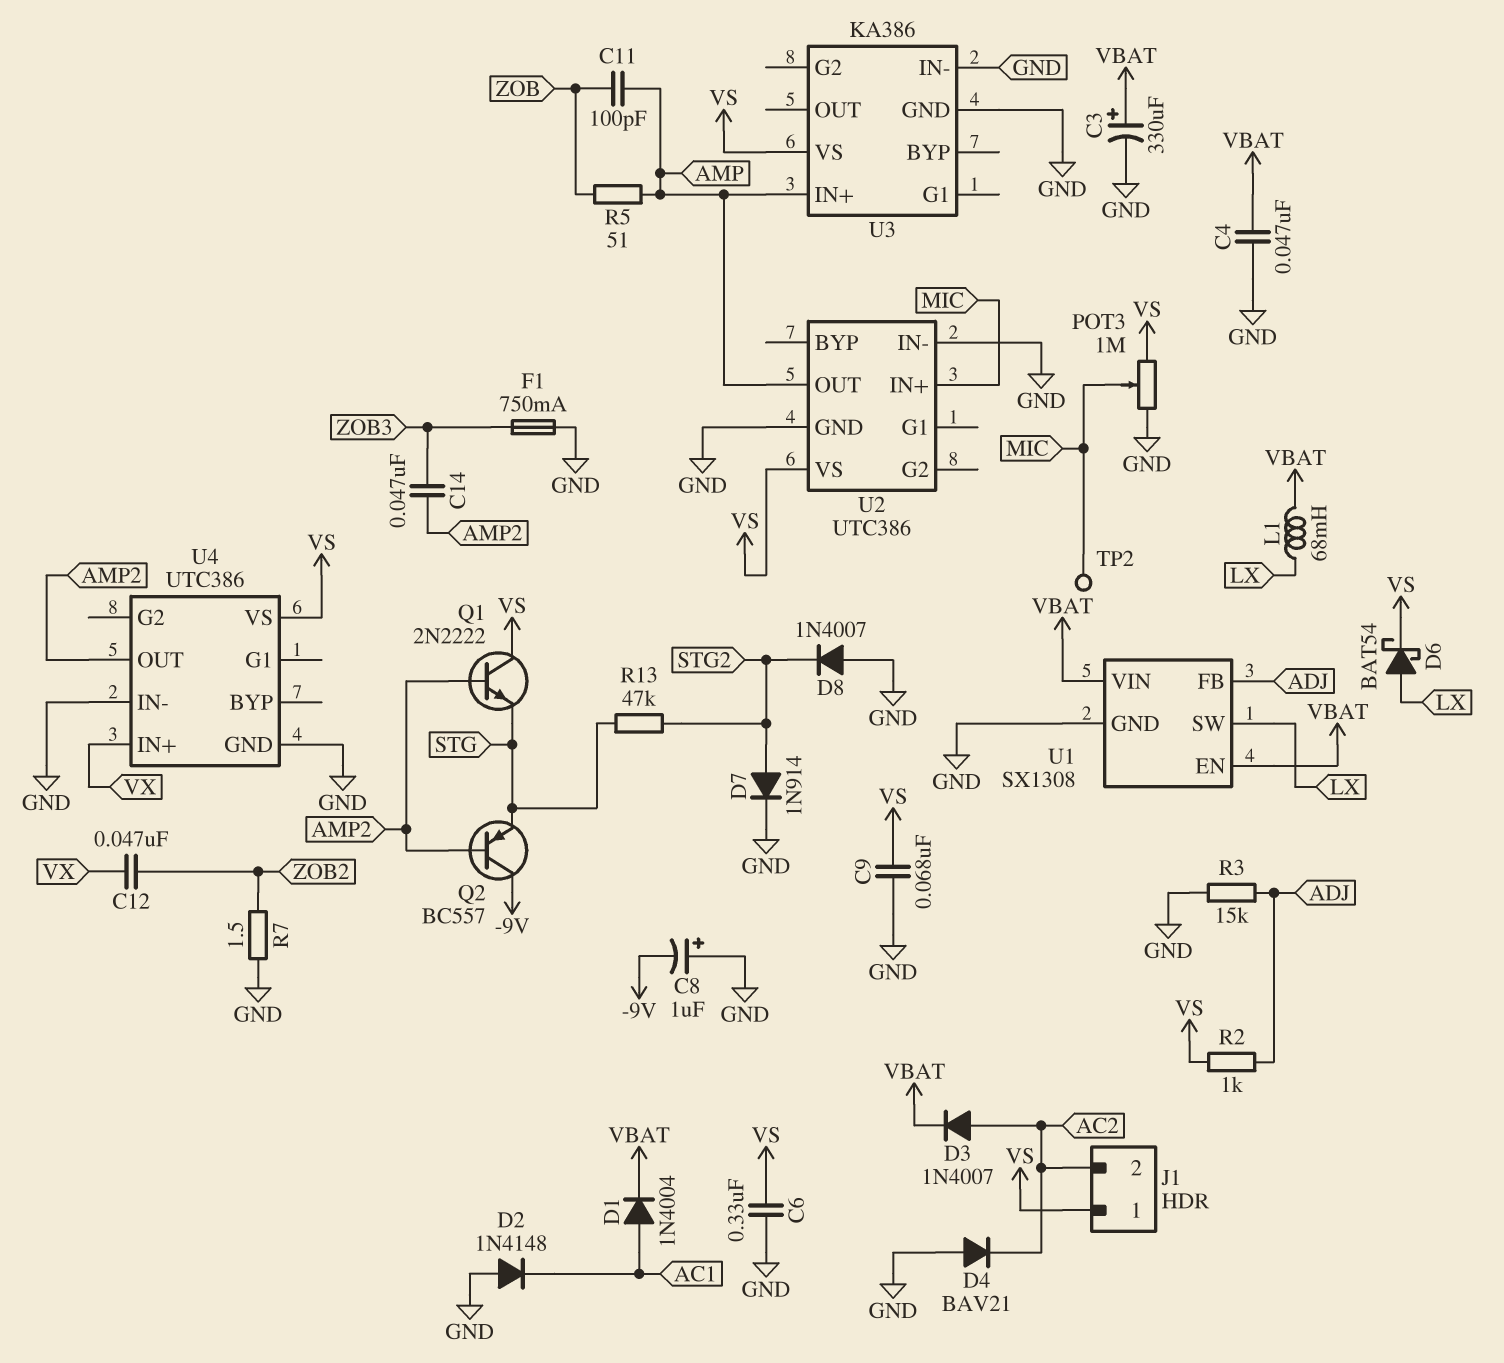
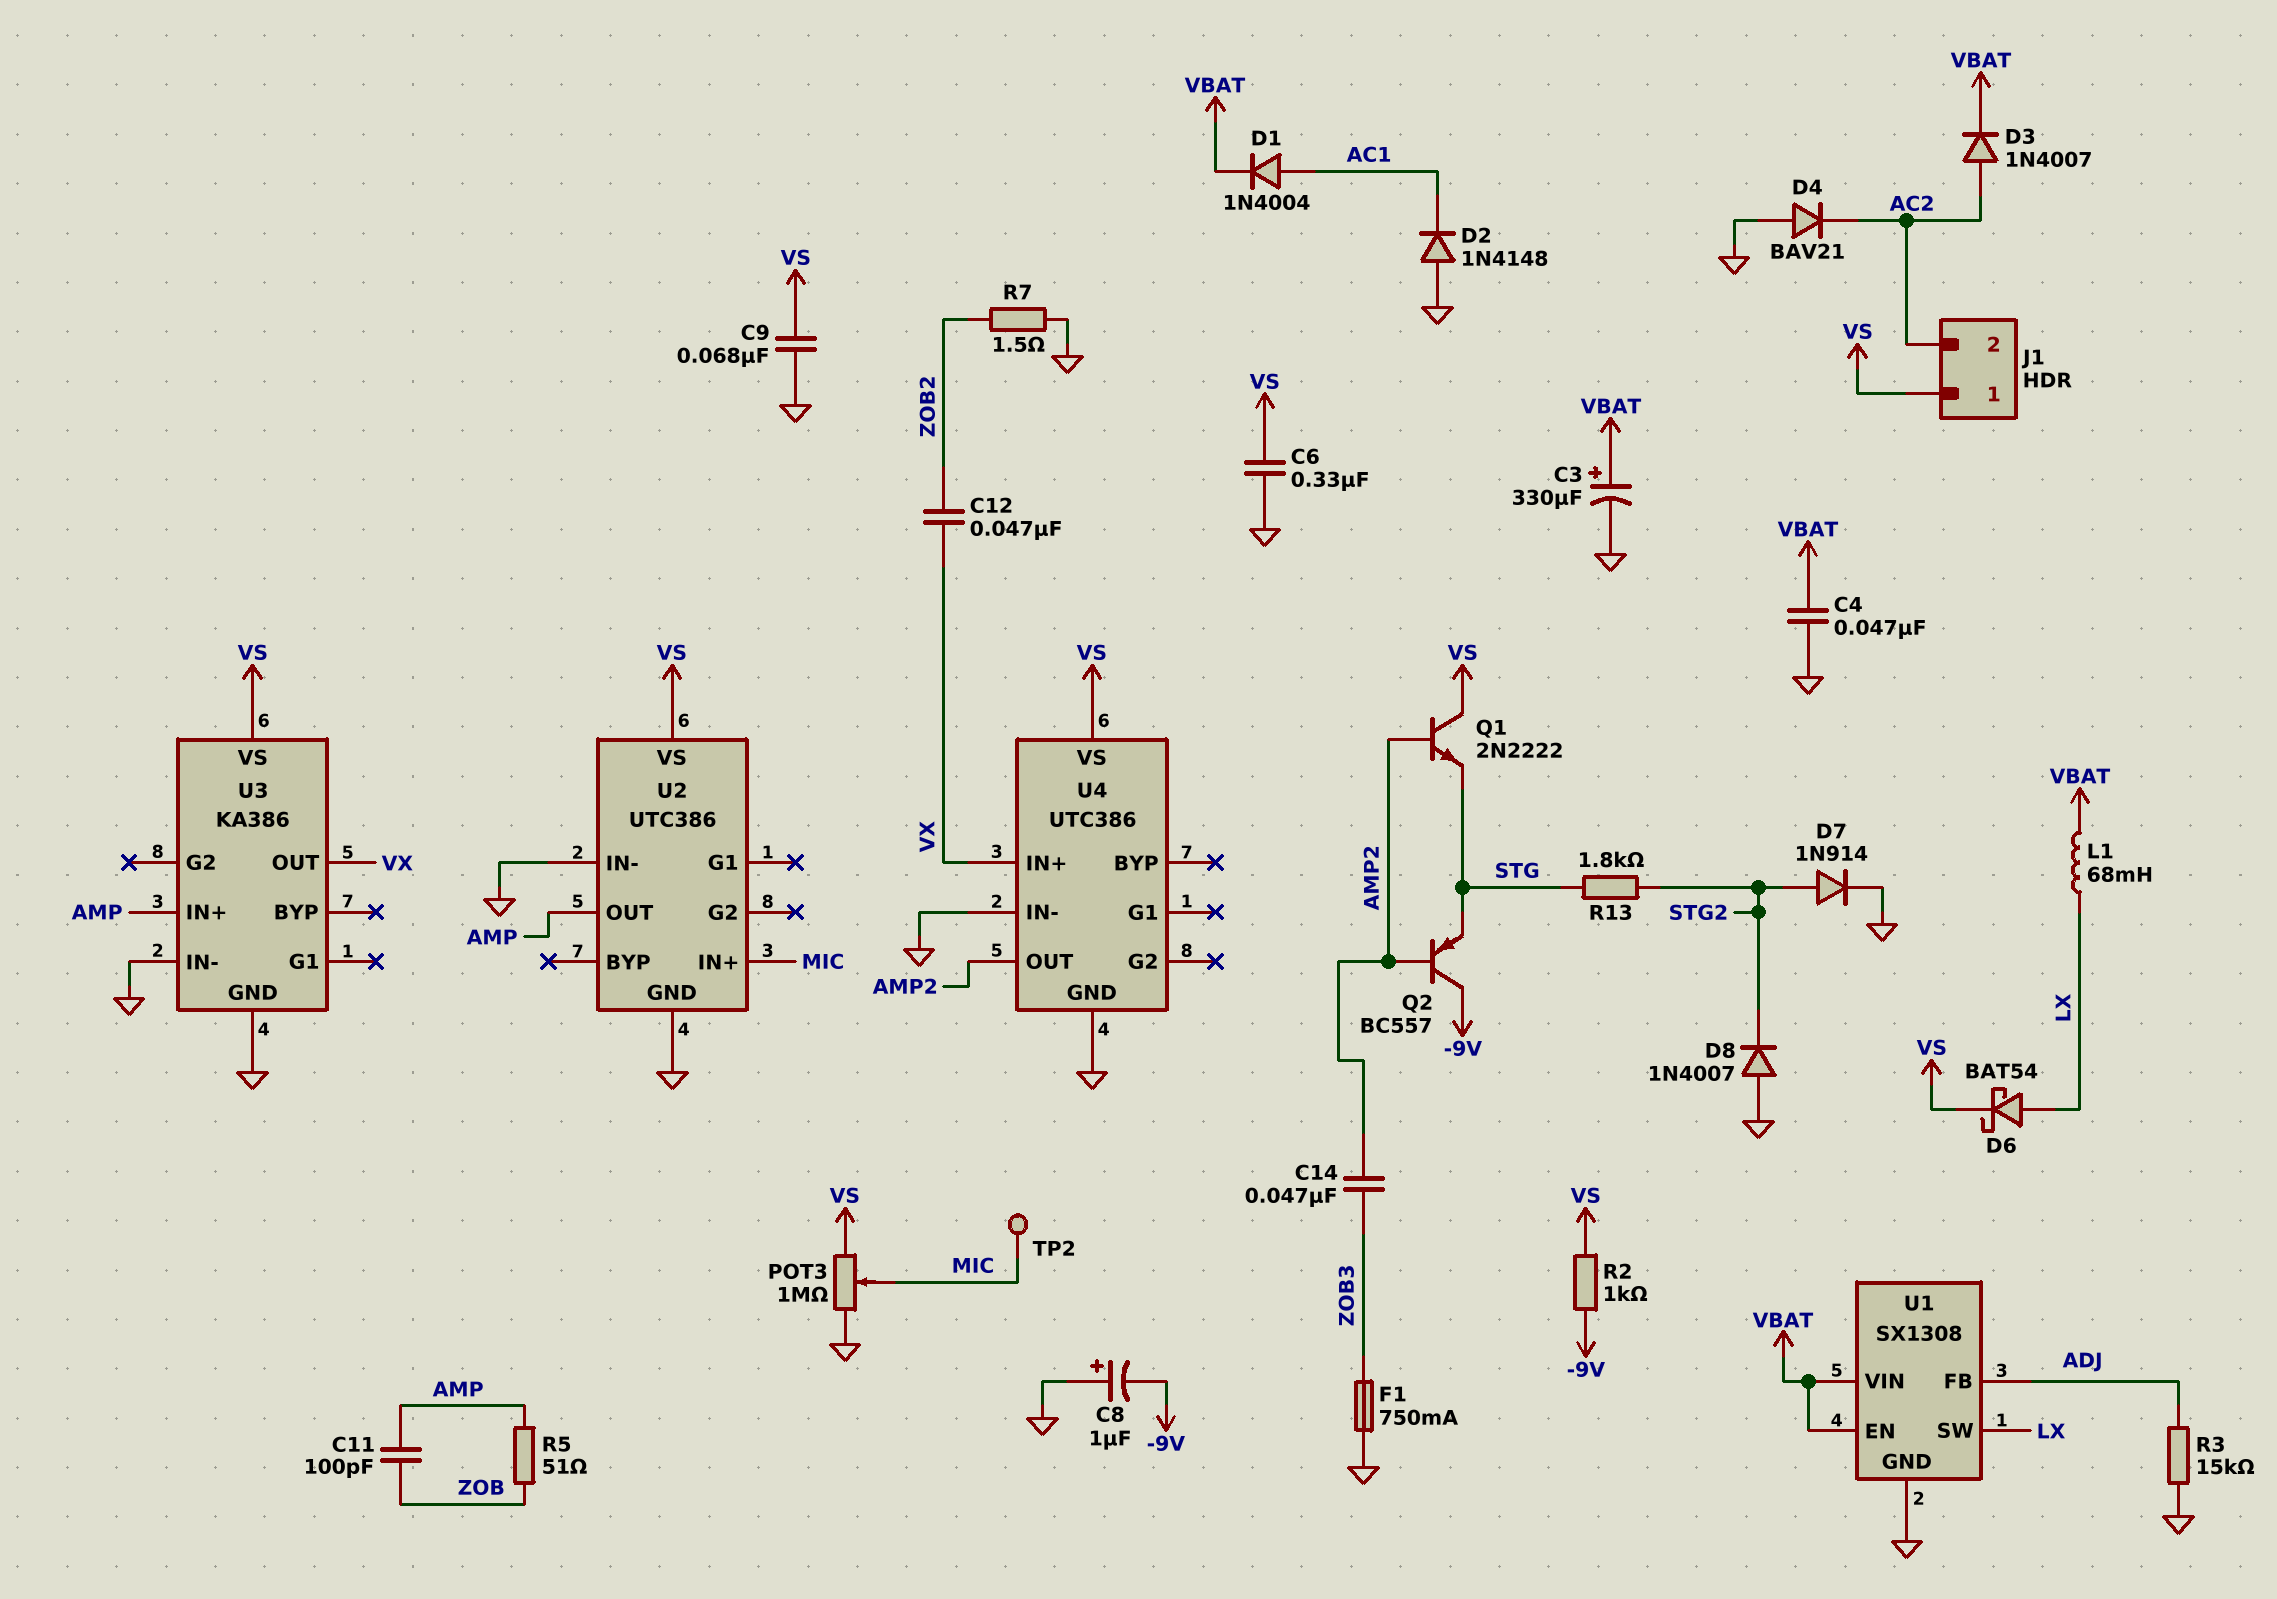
R2: 1k (ADJ, VS) -> 1k (-9V, VS)
R13: 47k (STG, STG2) -> 1.8k (STG, STG2)
U3 pin OUT: none -> VX

